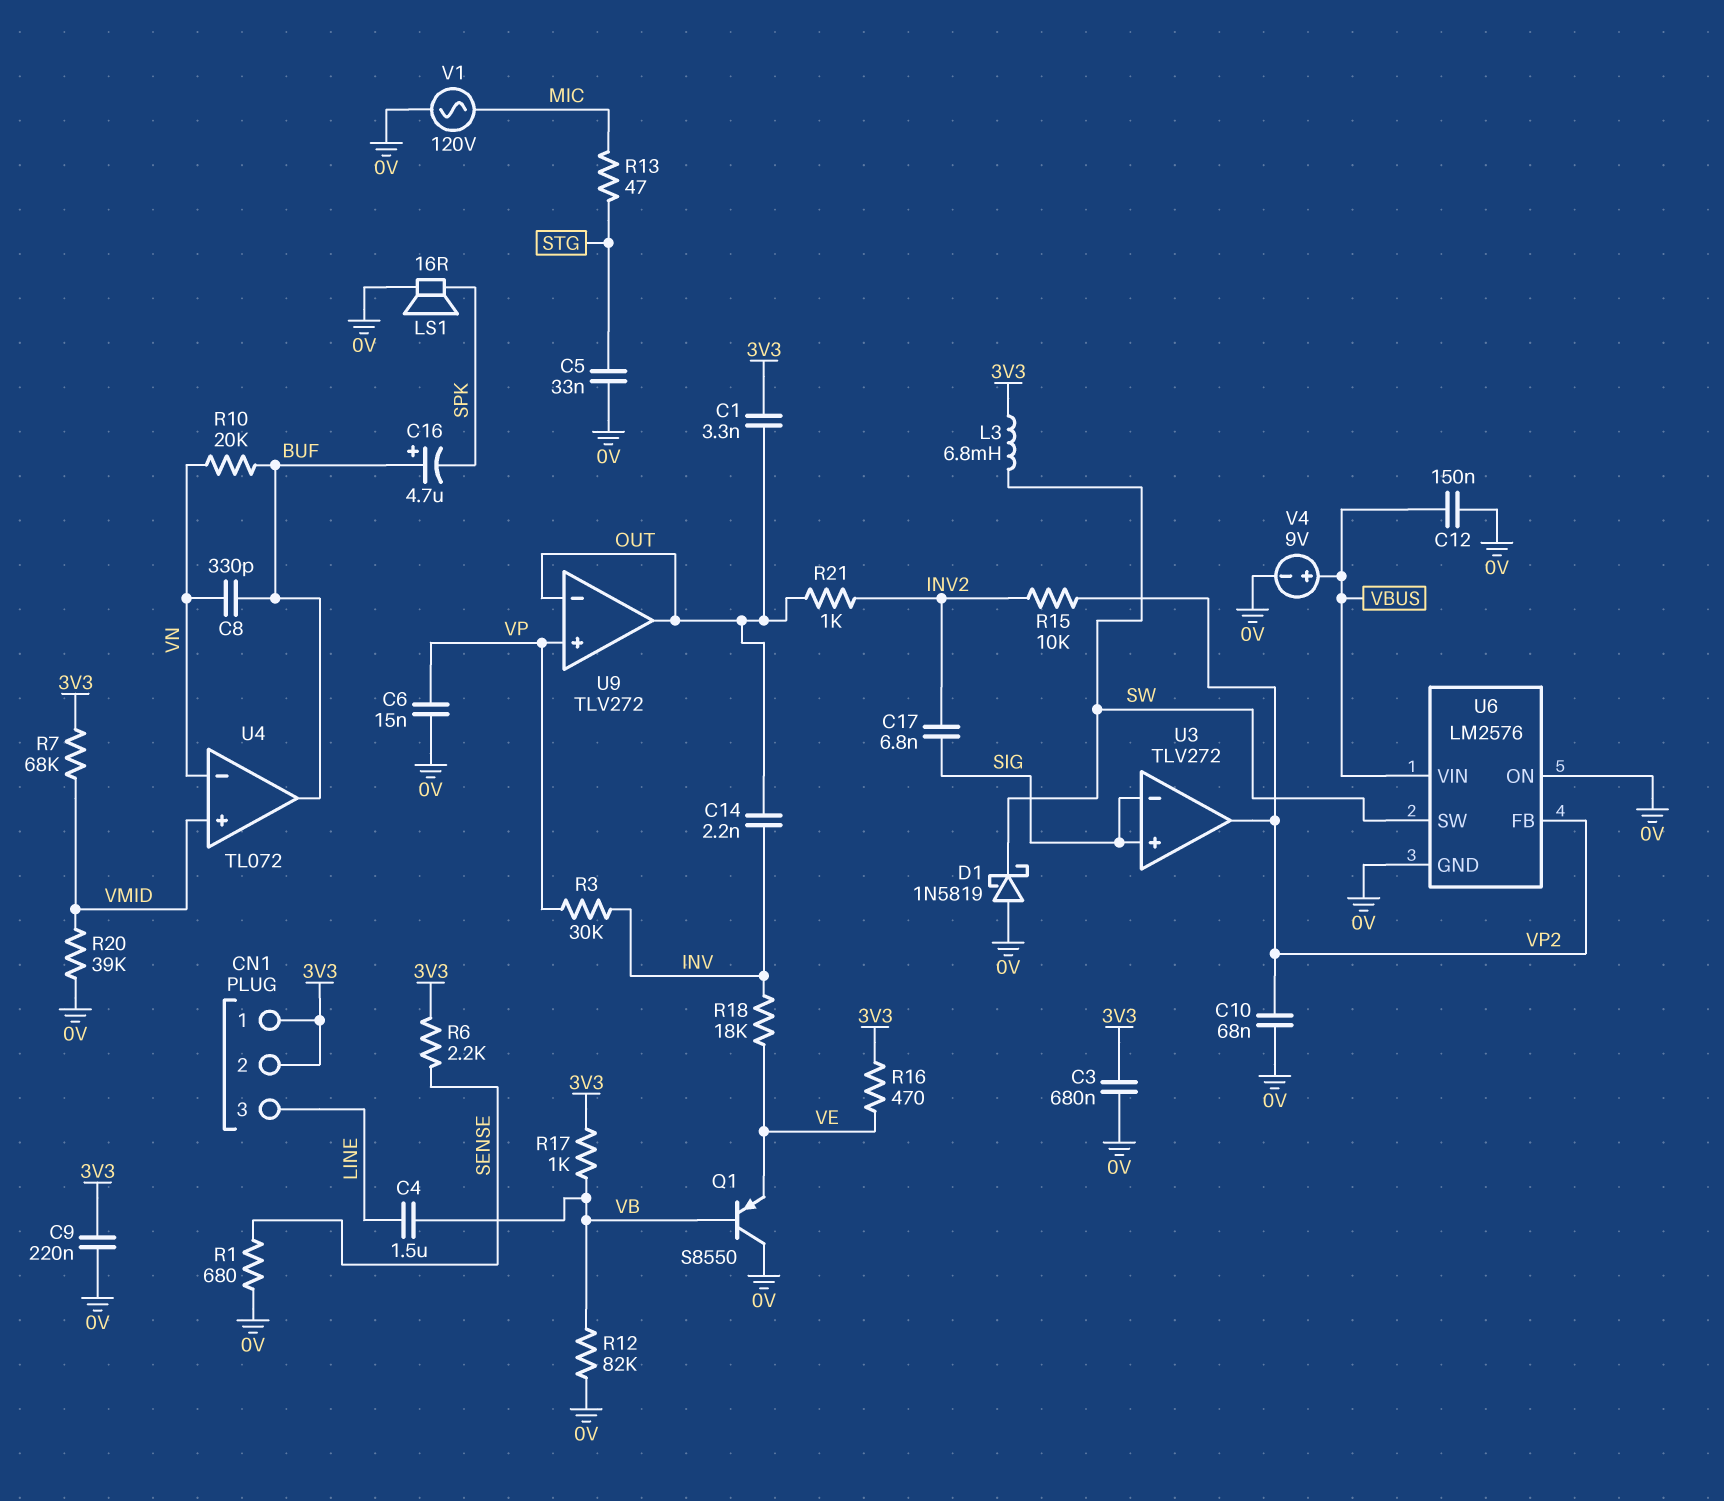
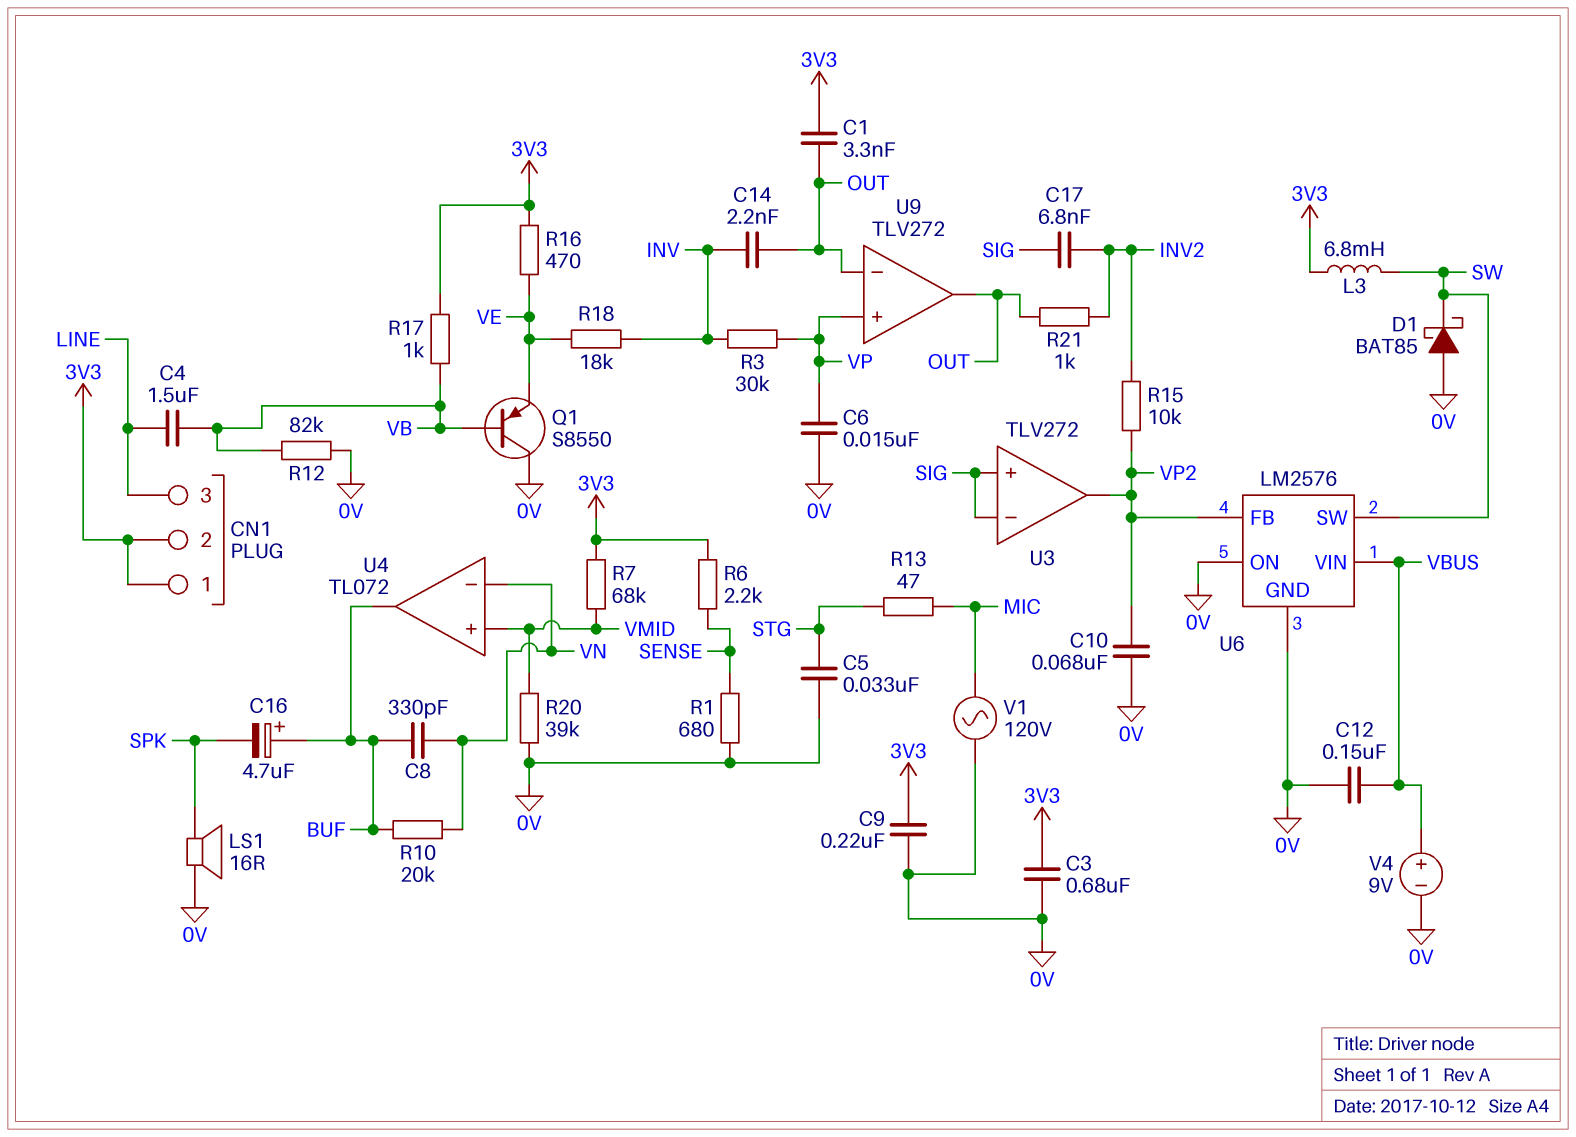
D1: schottky 1N5819 (A 0V, K SW) -> schottky BAT85 (A 0V, K SW)

